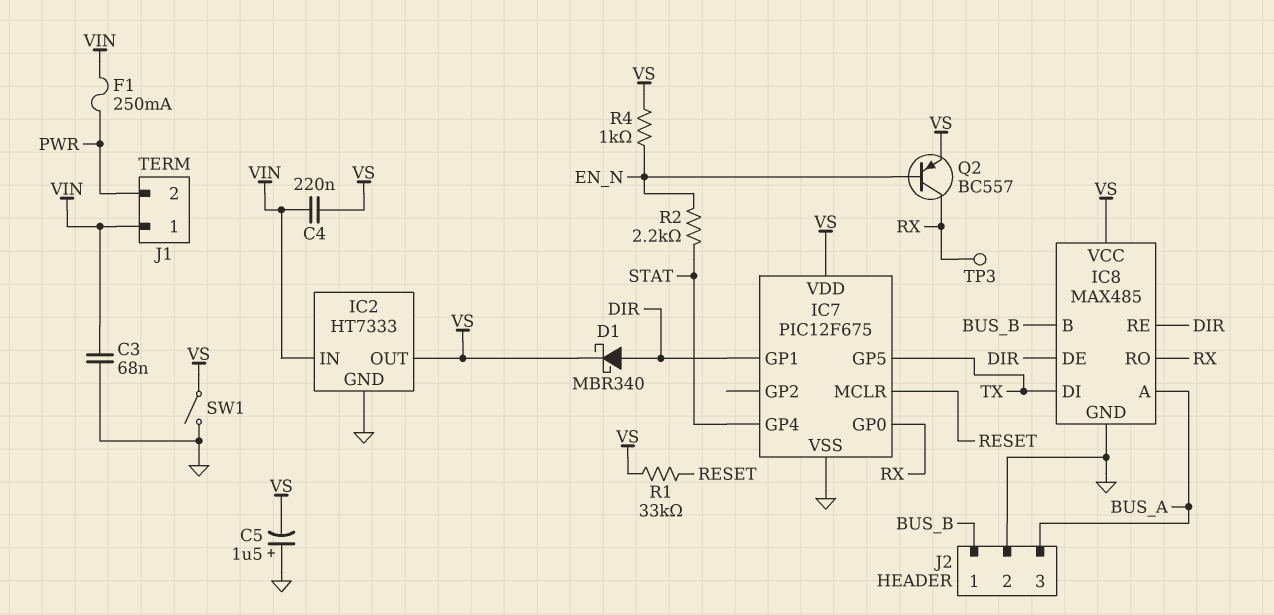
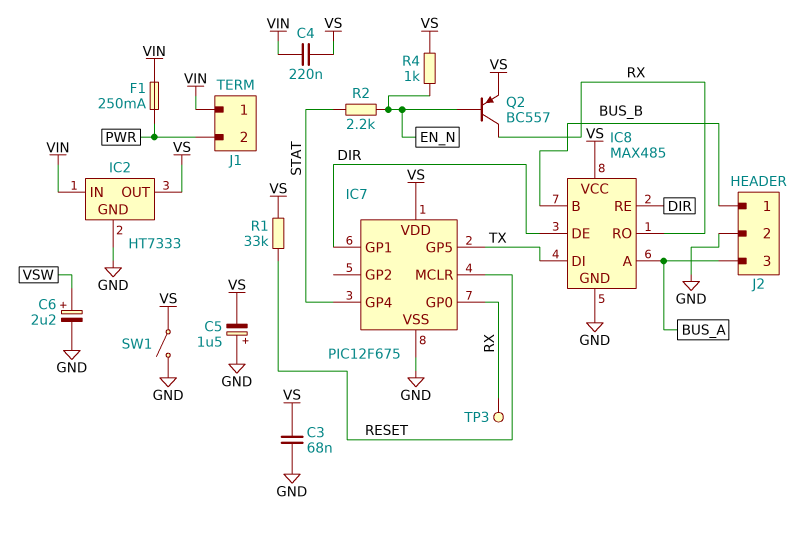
C3: 68nF (GND, VIN) -> 68nF (GND, VS)
C6: none -> 2.2uF (plus VSW, minus GND)
D1: schottky MBR340 (A DIR, K VS) -> none

